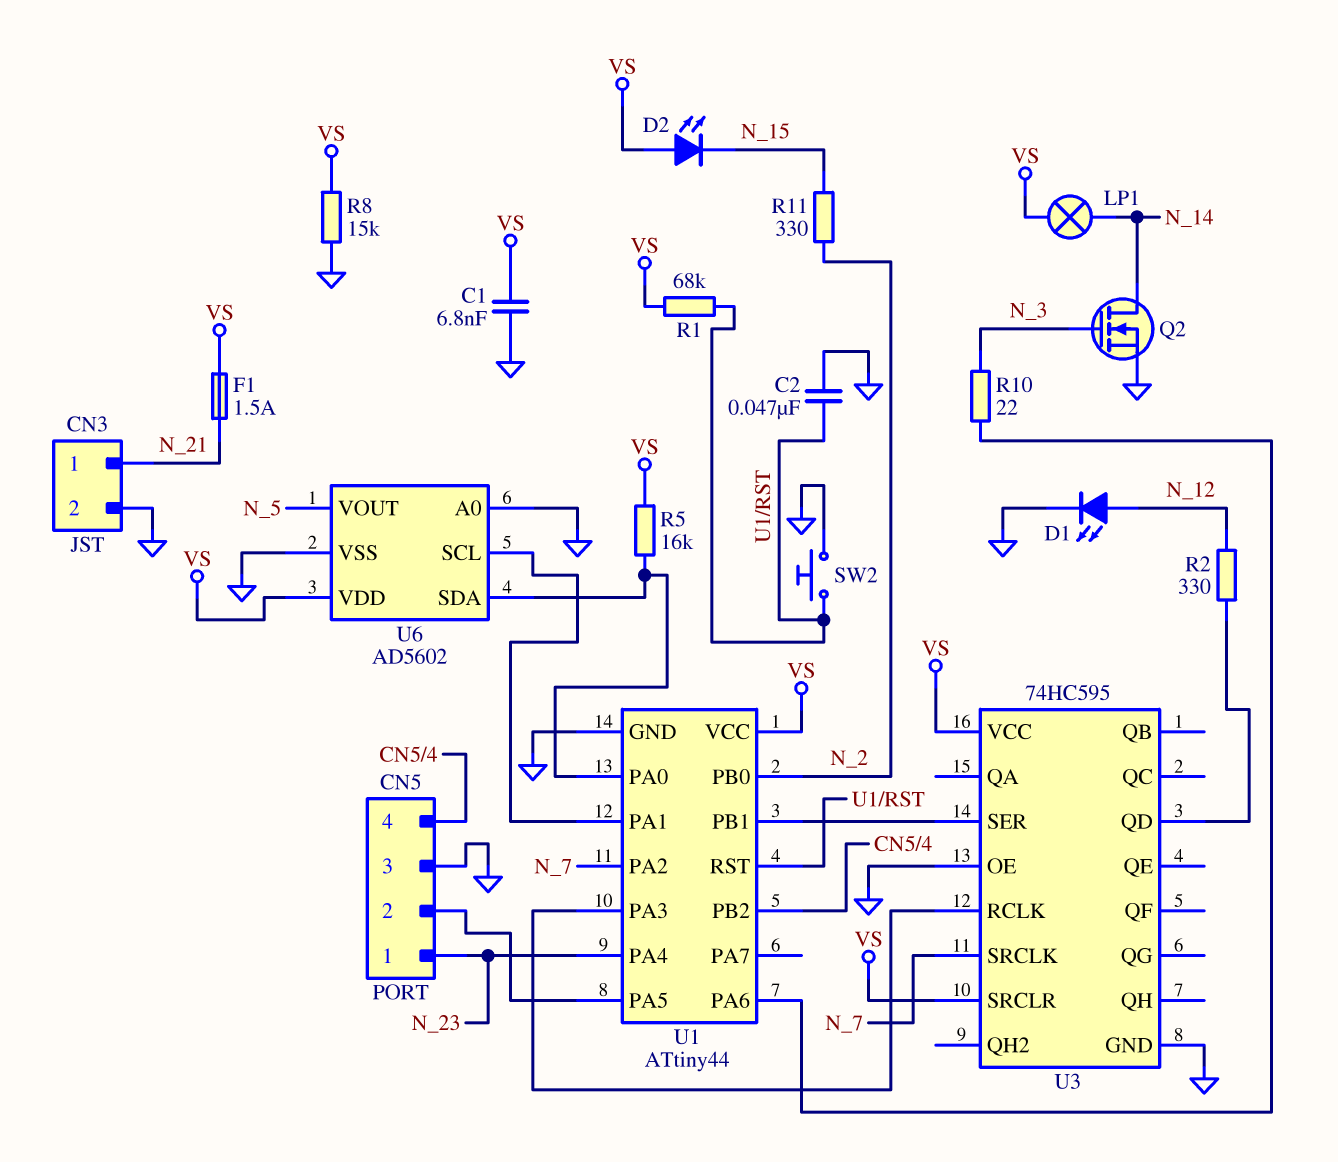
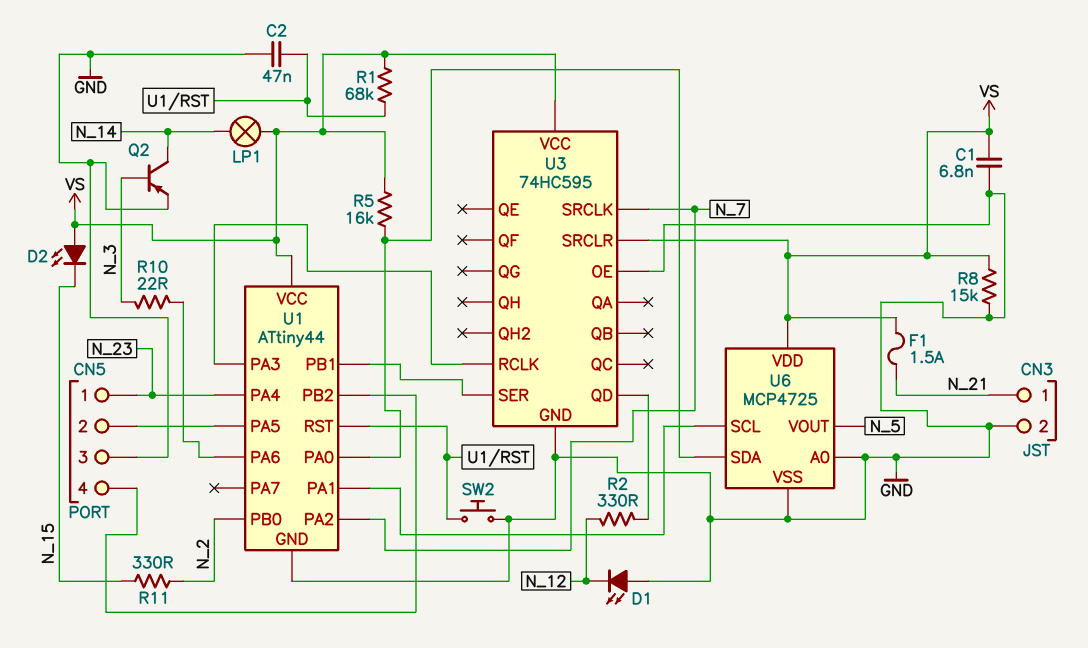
D1: LED (A N_12, K GND) -> LED (A GND, K N_12)
Q2: NMOS (G N_3, D N_14, S GND) -> PNP (B N_3, C N_14, E GND)
U6: AD5602 -> MCP4725

